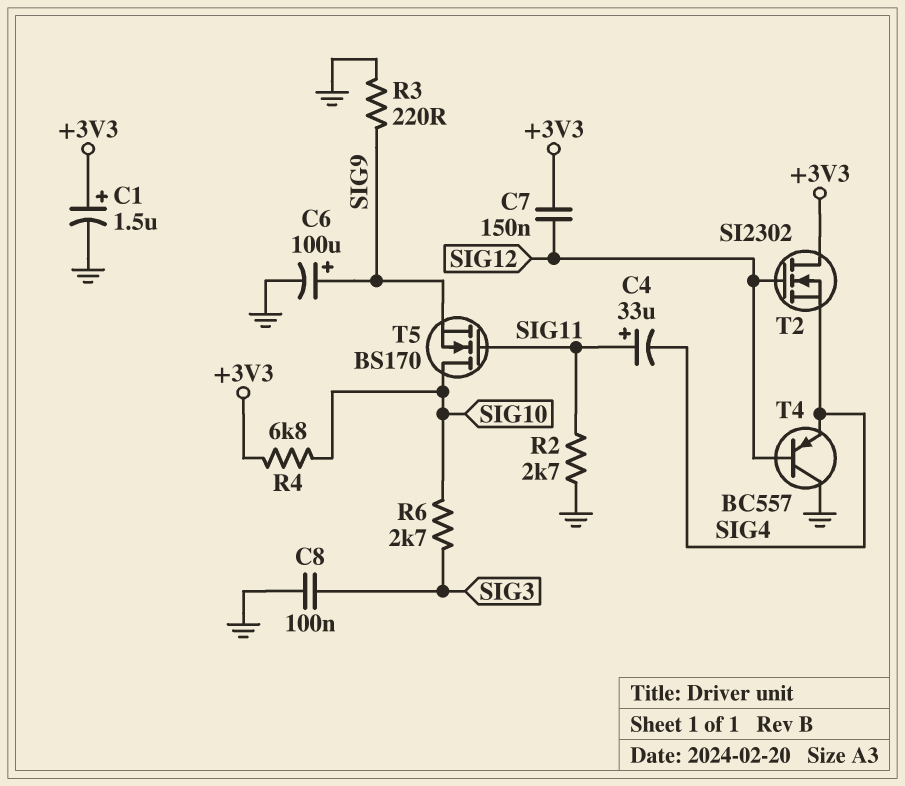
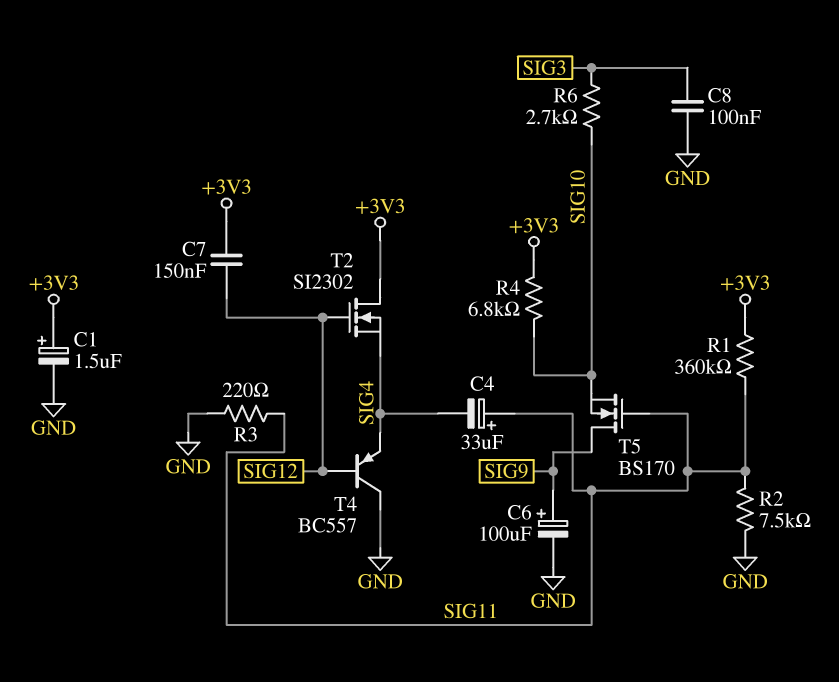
R1: none -> 360k (+3V3, SIG11)
R2: 2.7k (GND, SIG11) -> 7.5k (GND, SIG11)
R3: 220 (GND, SIG9) -> 220 (GND, SIG11)
T5: NMOS BS170 (G SIG11, D SIG10, S SIG9) -> NMOS BS170 (G SIG11, D SIG9, S SIG10)

